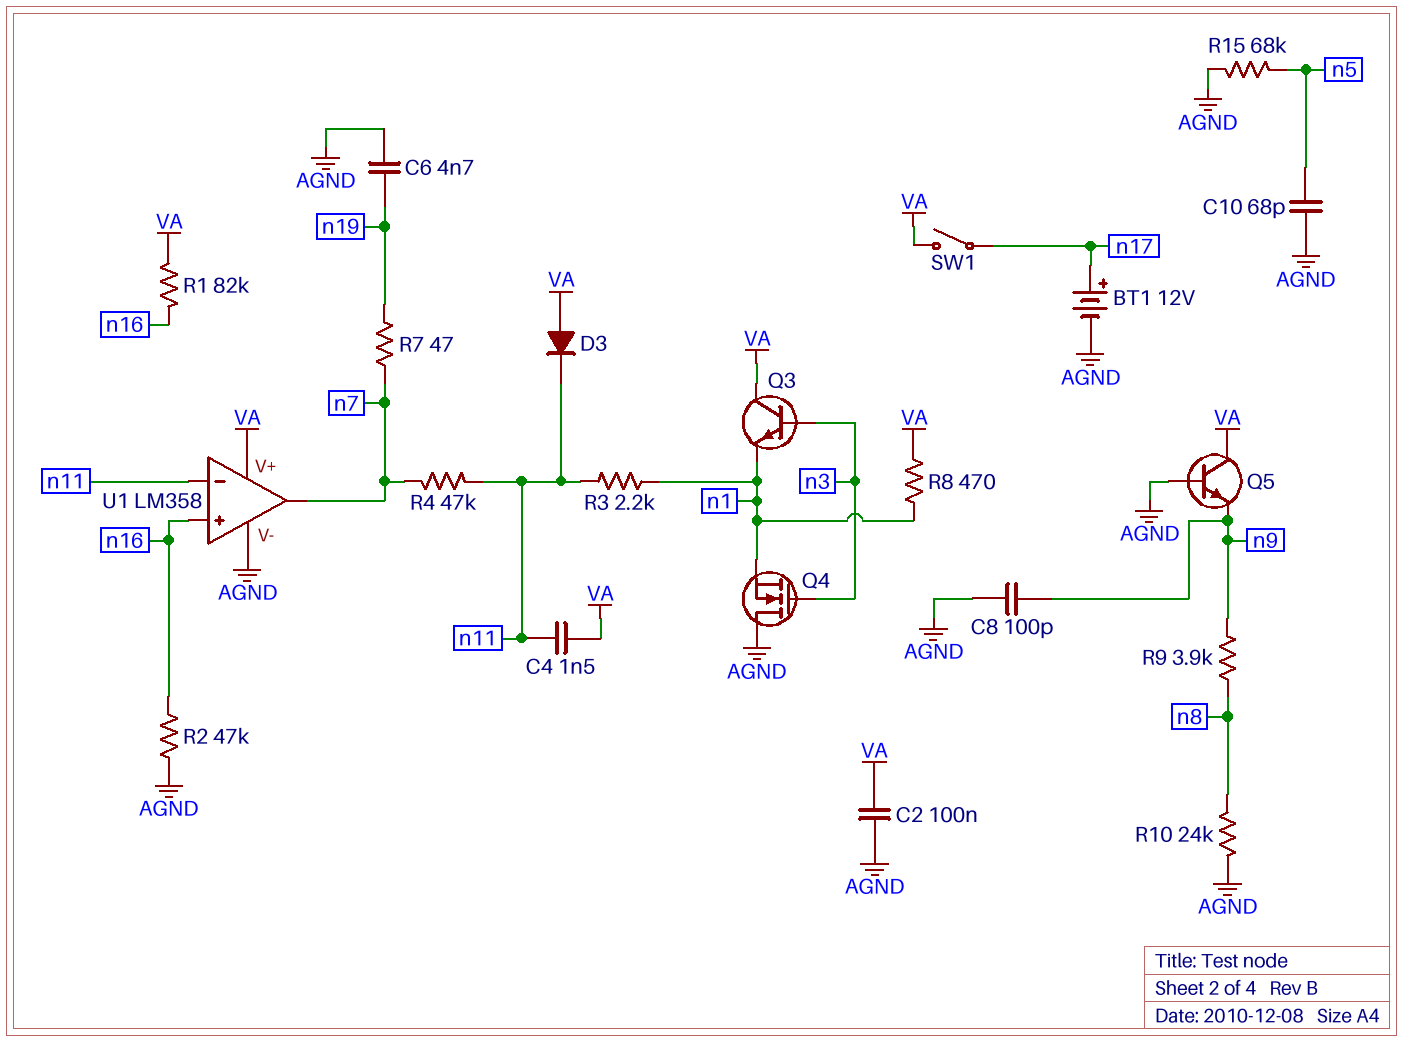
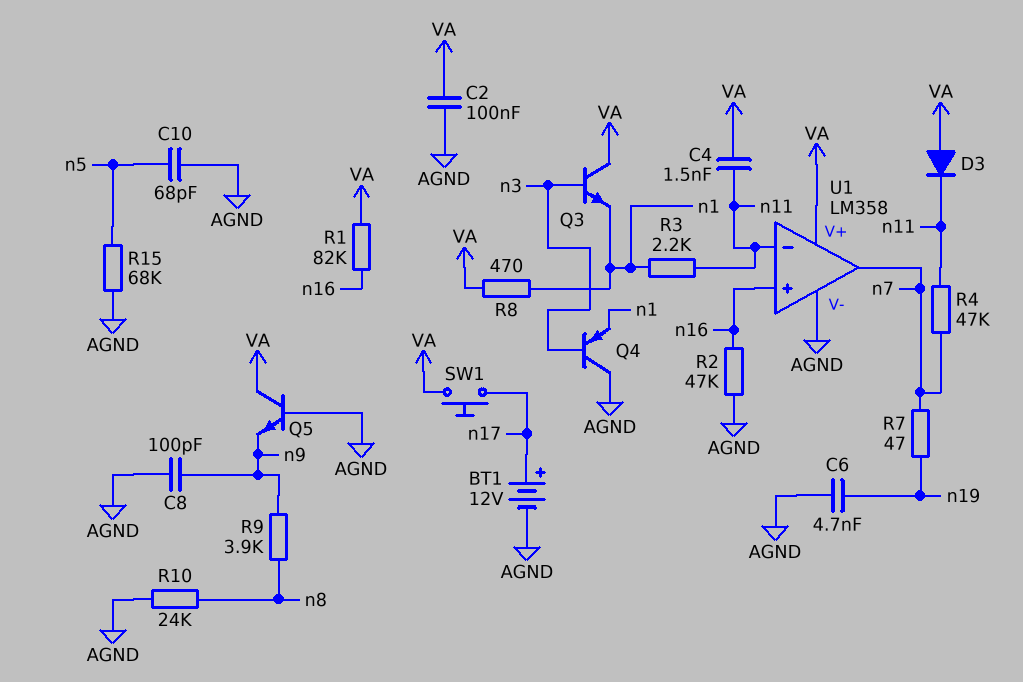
Q4: NMOS (G n3, D AGND, S n1) -> PNP (B n3, C AGND, E n1)
SW1: switch (VA, n17) -> button (VA, n17)

